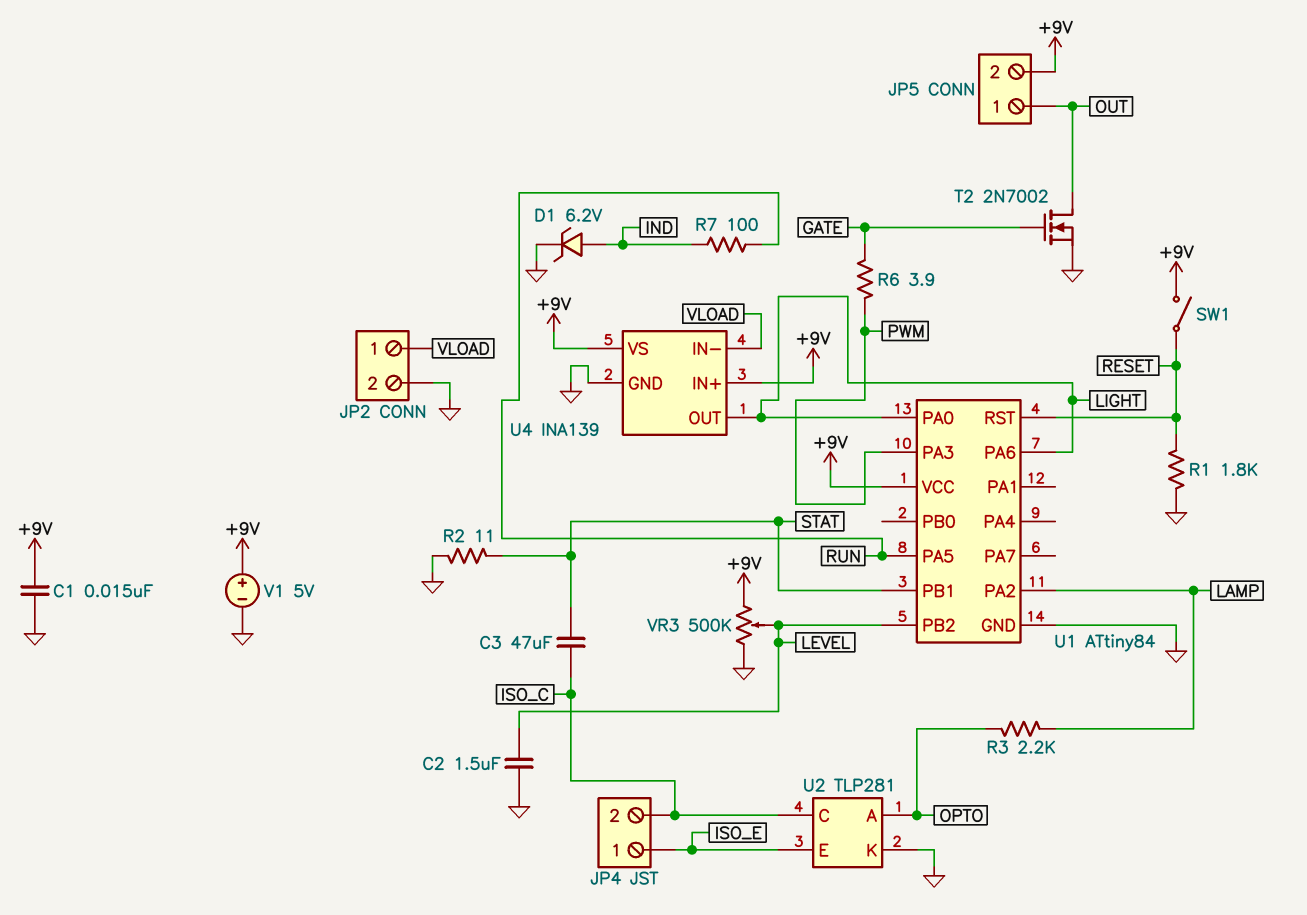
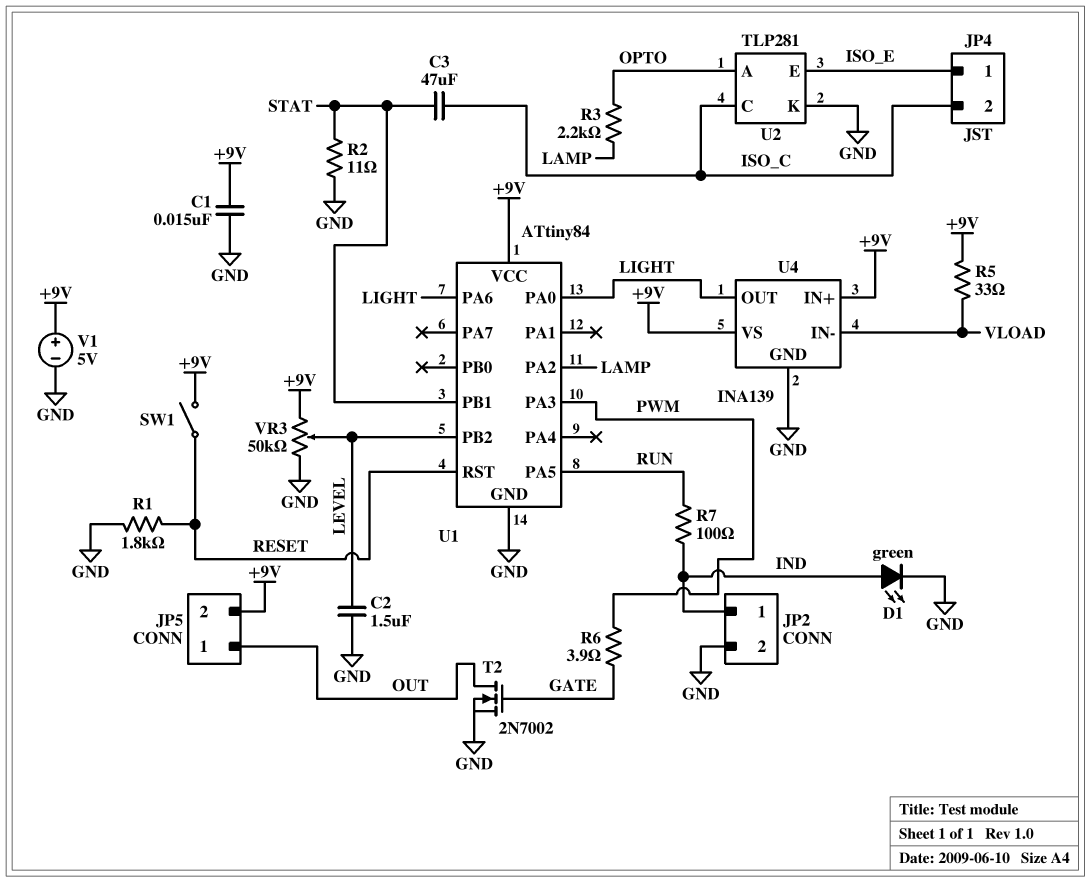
D1: zener 6.2V (A IND, K GND) -> LED green (A IND, K GND)
JP2 pin 1: VLOAD -> IND
R5: none -> 33 (+9V, VLOAD)
VR3: 500k (+9V, GND, wiper LEVEL) -> 50k (+9V, GND, wiper LEVEL)

